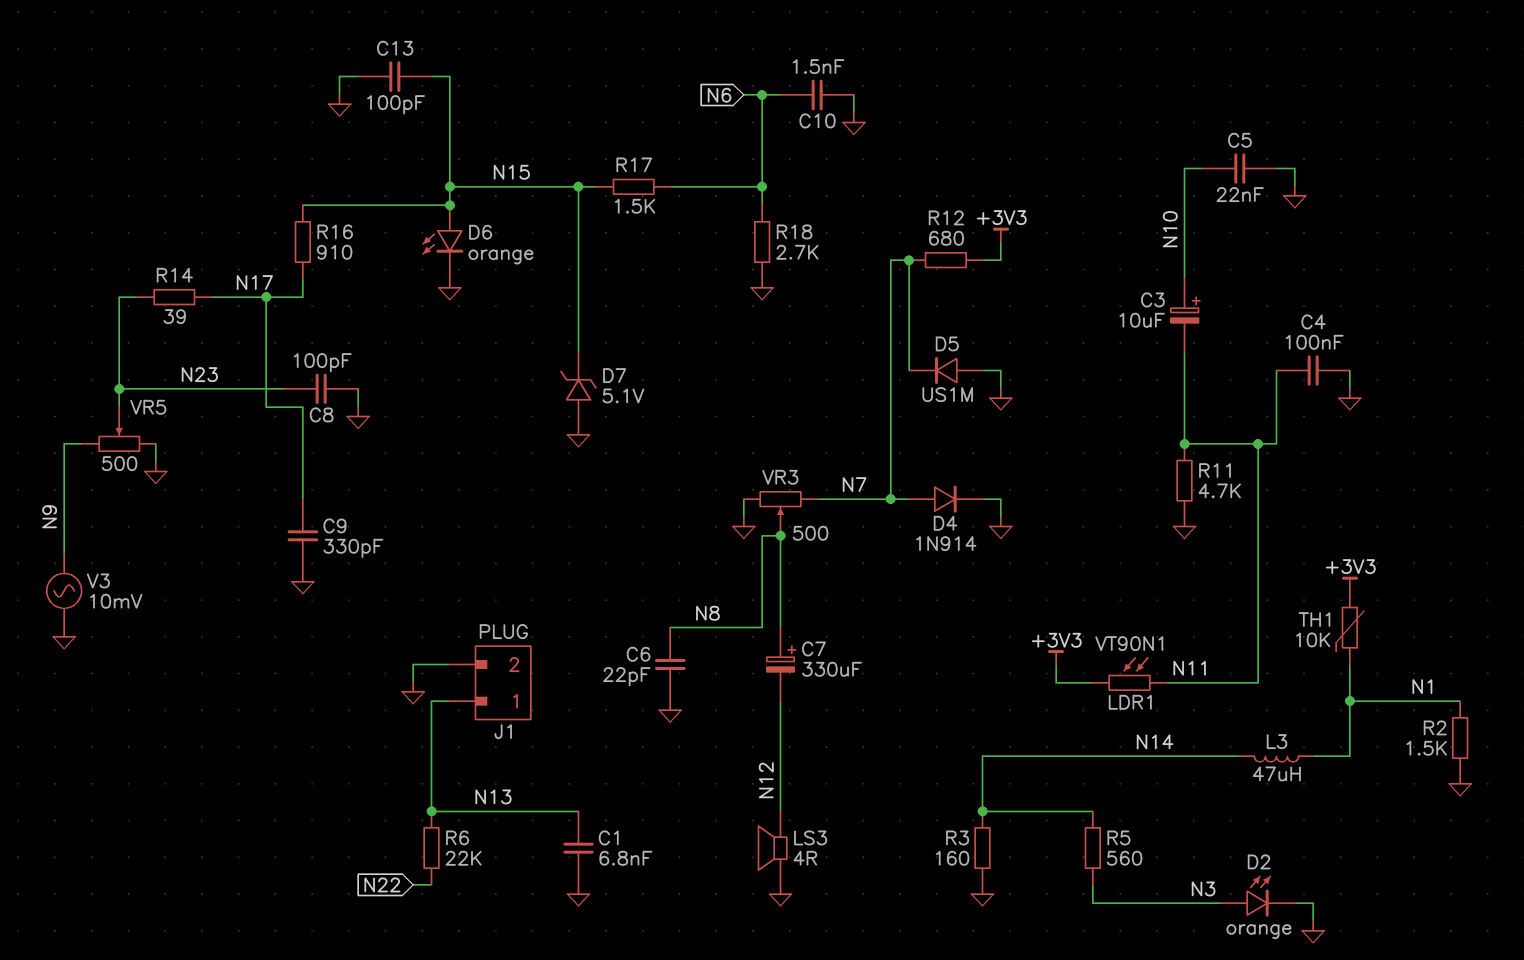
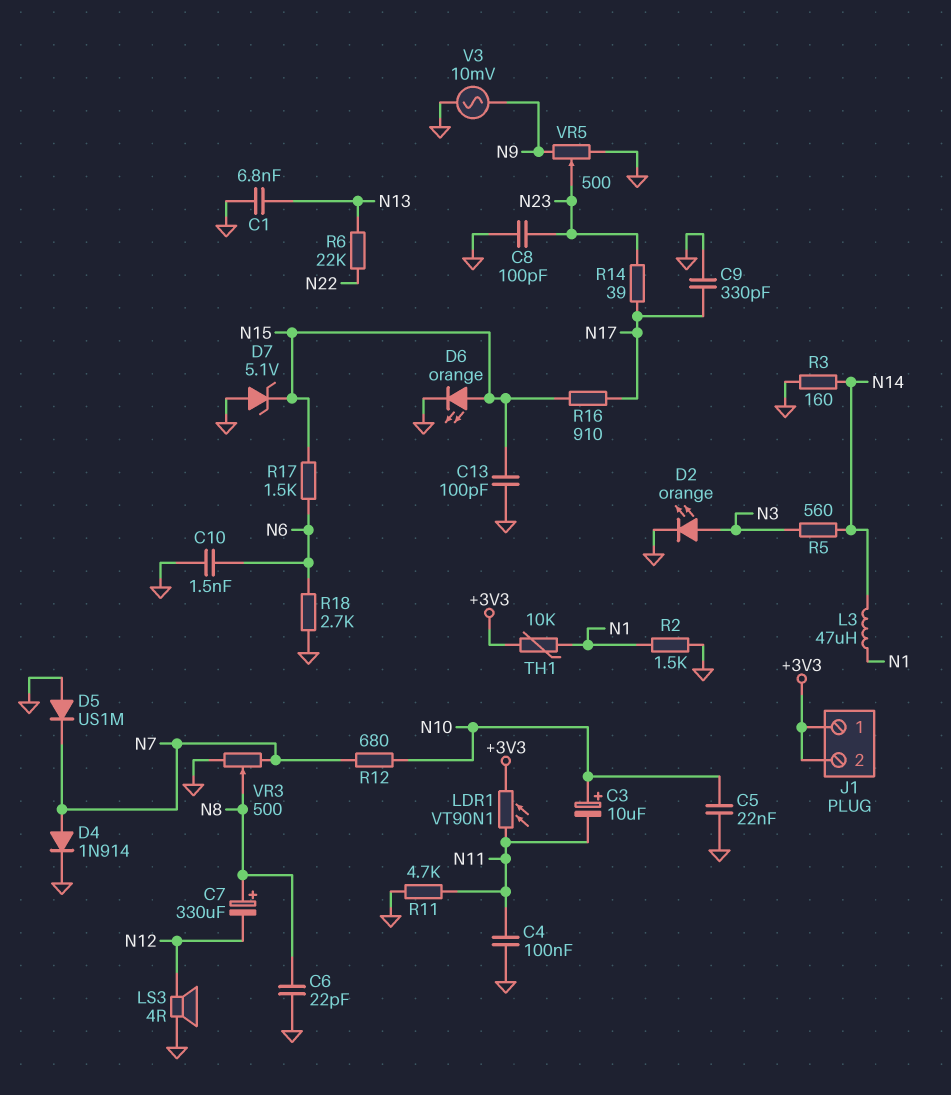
J1 pin 1: N13 -> +3V3
J1 pin 2: GND -> +3V3
R12: 680 (+3V3, N7) -> 680 (N7, N10)

